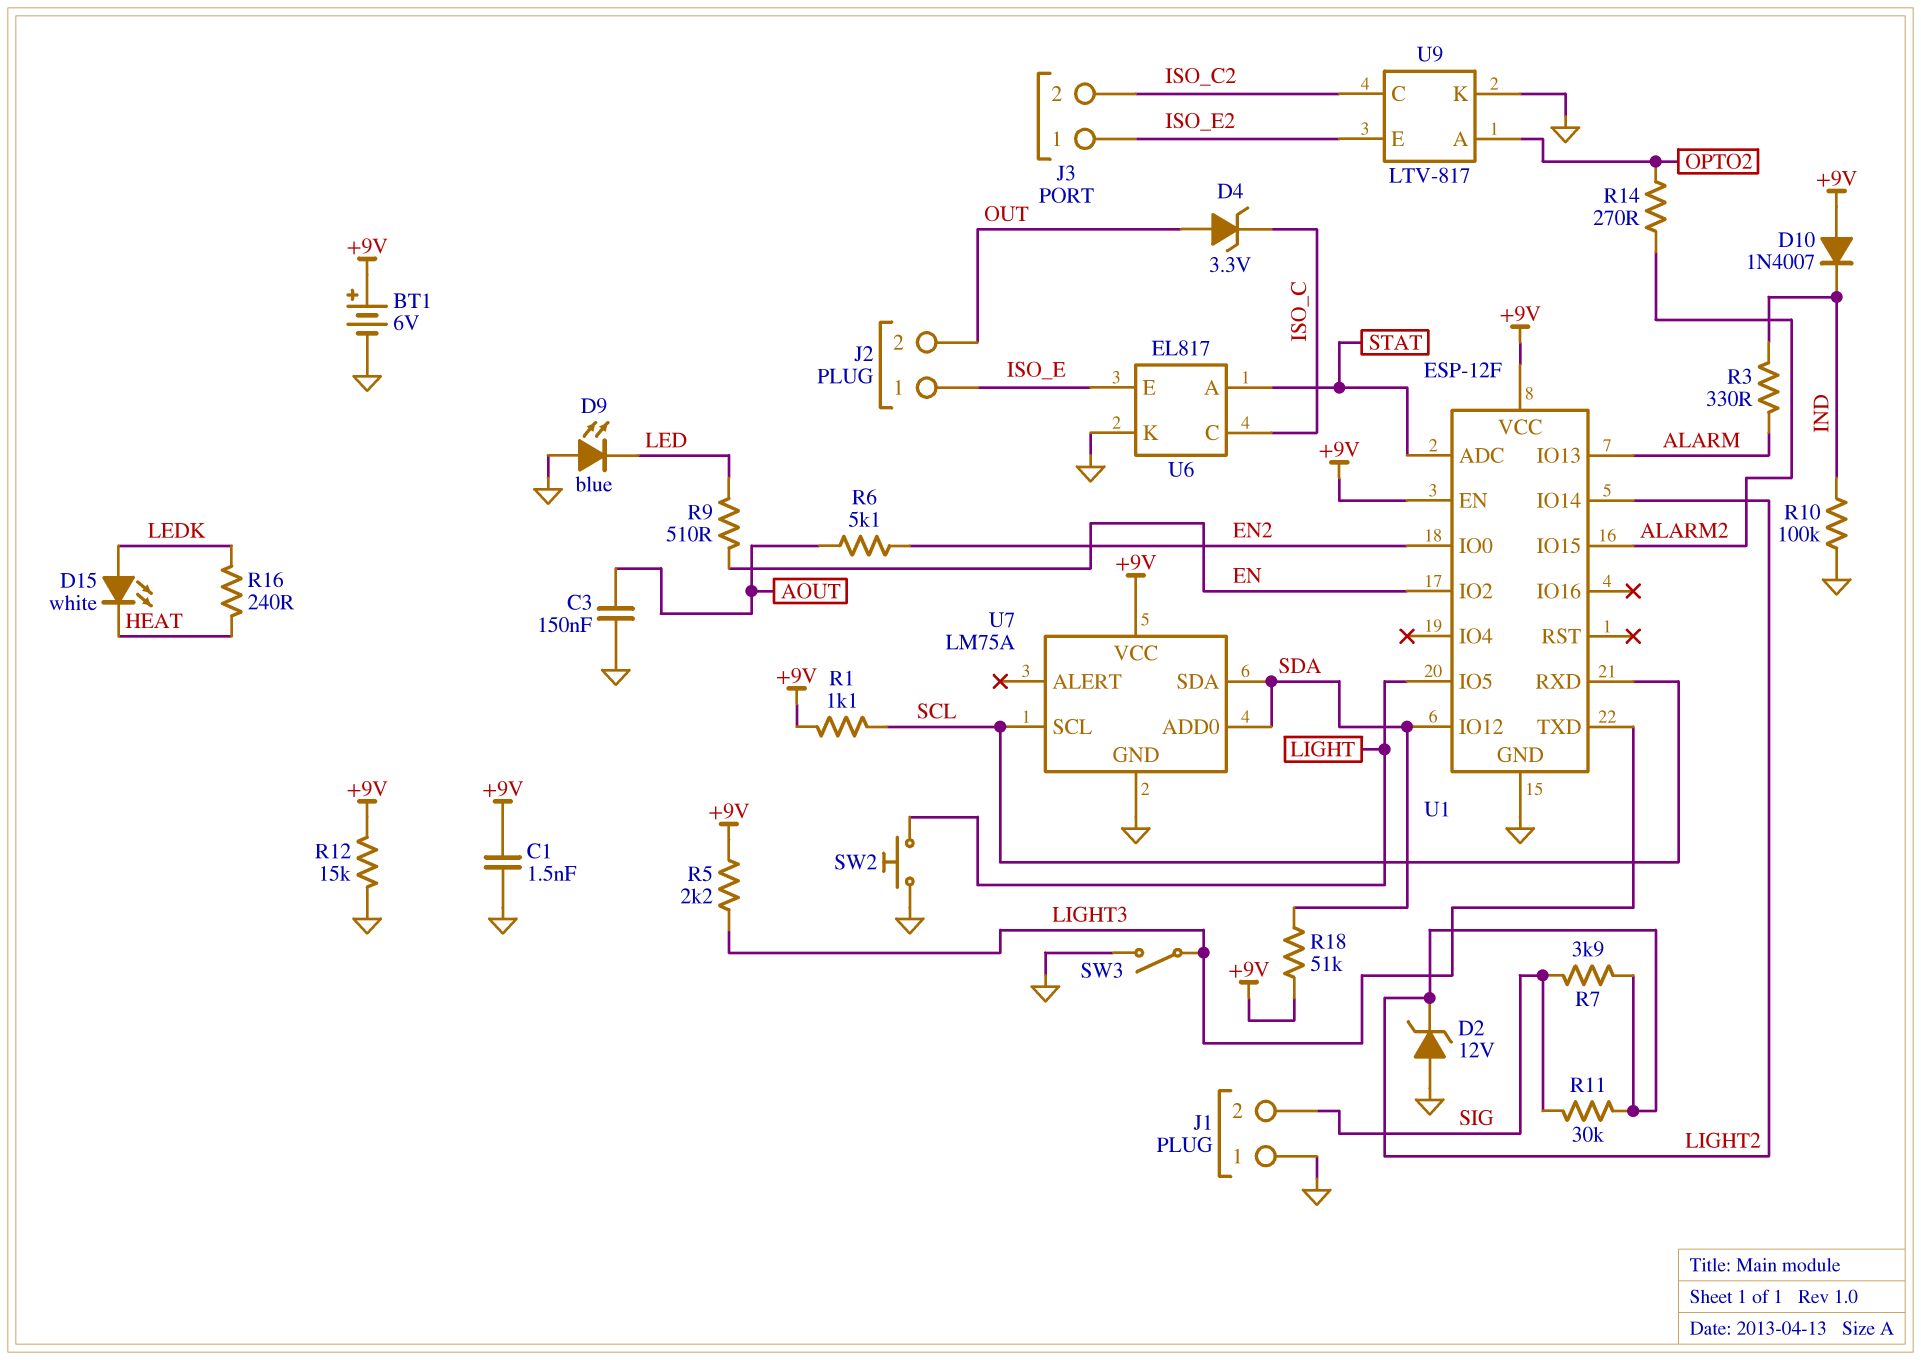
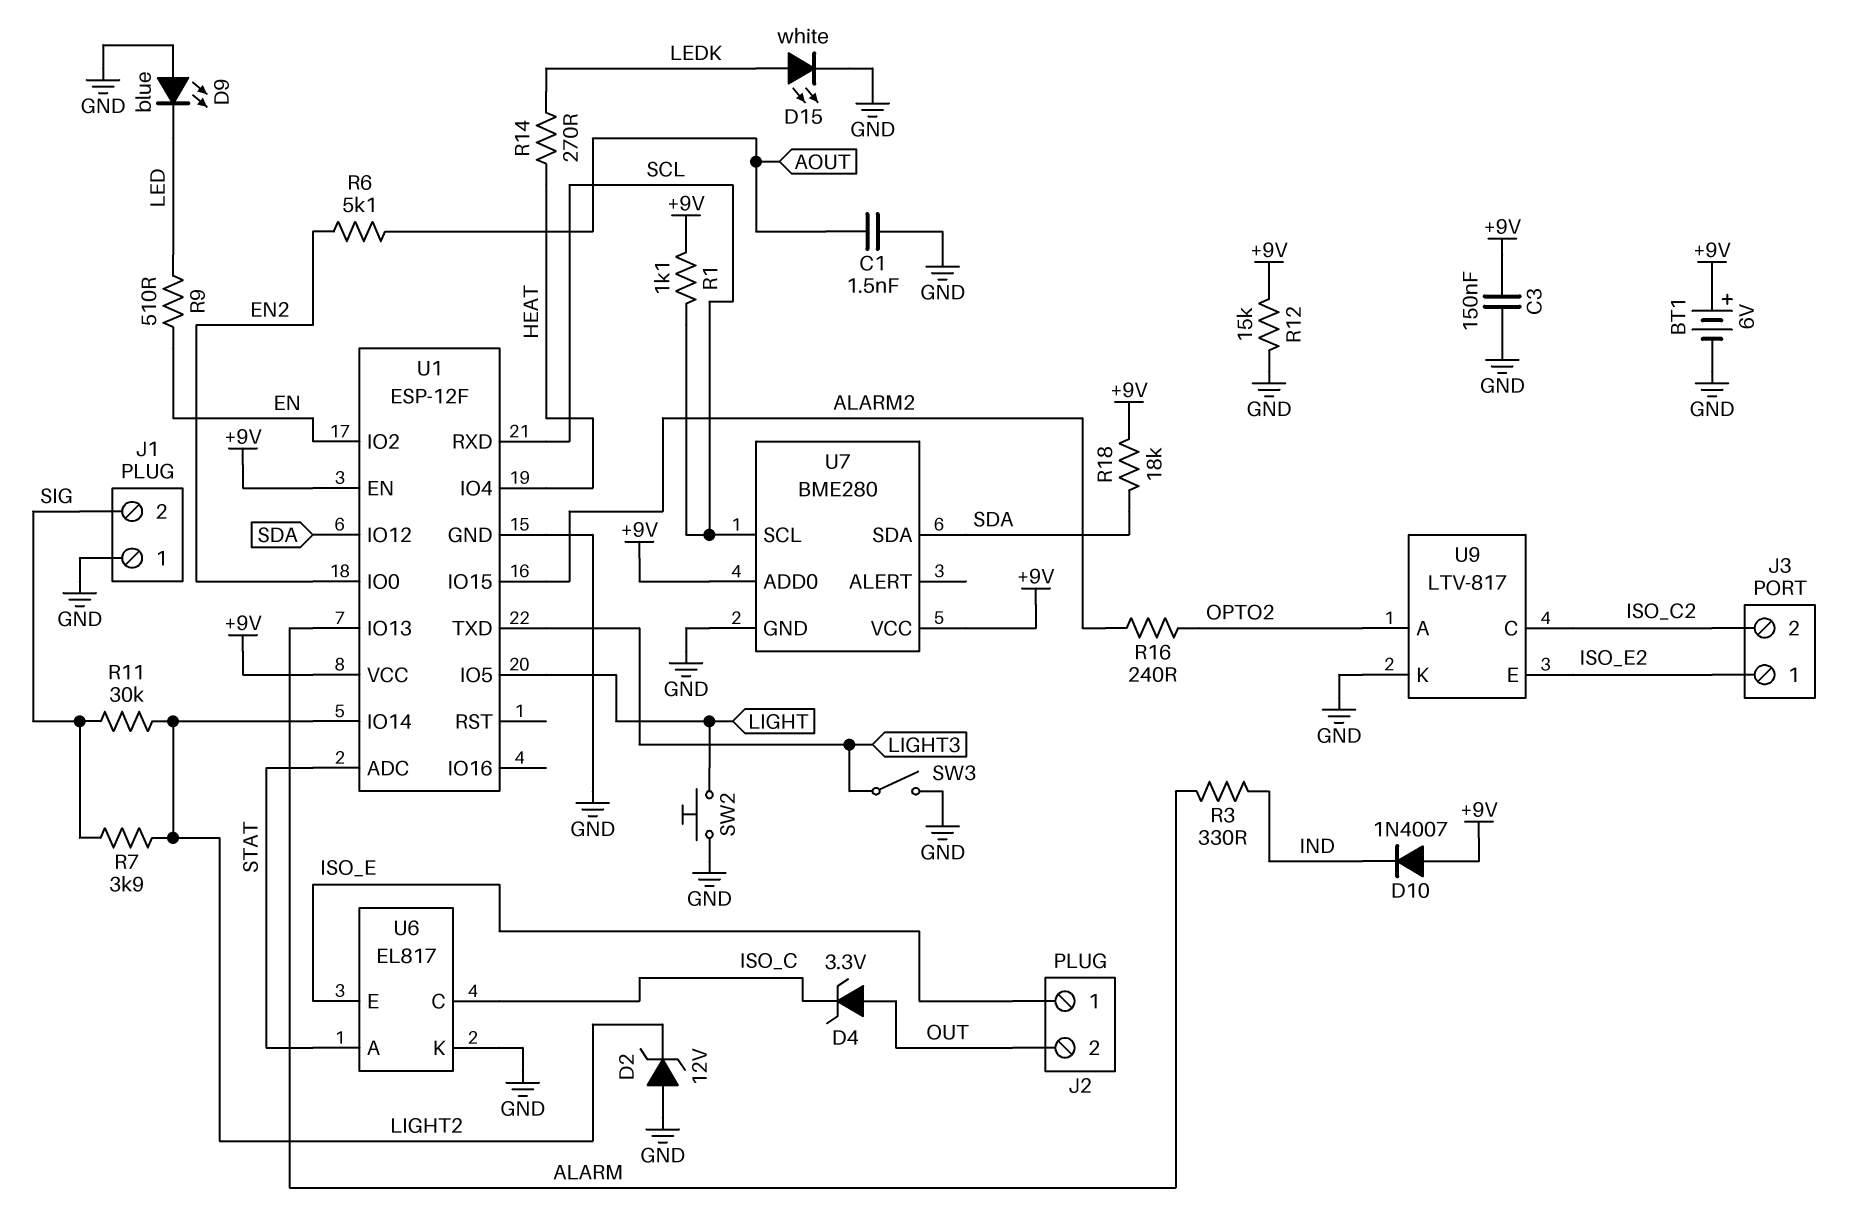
C1: 1.5nF (+9V, GND) -> 1.5nF (AOUT, GND)
C3: 150nF (AOUT, GND) -> 150nF (+9V, GND)
D15: LED white (A LEDK, K HEAT) -> LED white (A LEDK, K GND)
R5: 2.2k (+9V, LIGHT3) -> none
R10: 100k (GND, IND) -> none
R14: 270 (ALARM2, OPTO2) -> 270 (HEAT, LEDK)
R16: 240 (HEAT, LEDK) -> 240 (ALARM2, OPTO2)
R18: 51k (+9V, SDA) -> 18k (+9V, SDA)
U1 pin IO4: none -> HEAT
U7: LM75A -> BME280
U7 pin ADD0: SDA -> +9V

